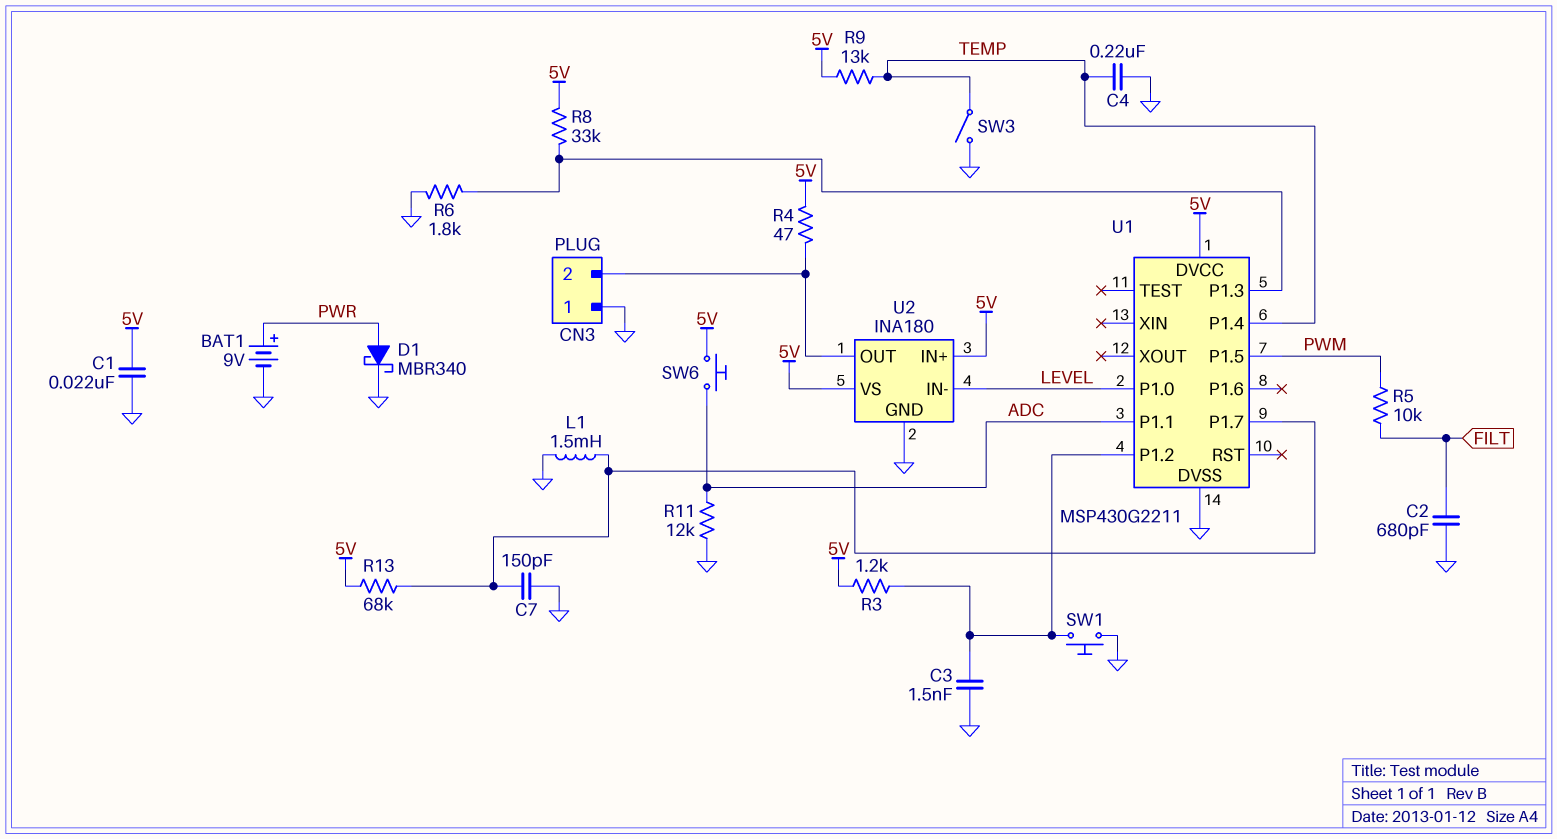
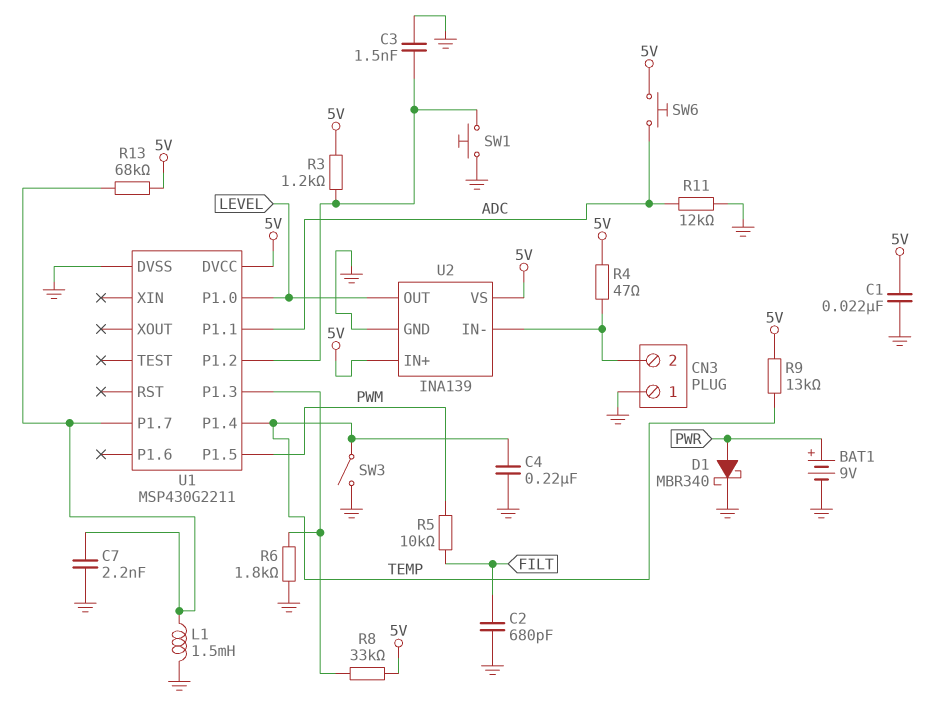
C7: 150pF (GND, U1/P1.7) -> 2.2nF (GND, U1/P1.7)
U2: INA180 -> INA139
U2 pin IN-: LEVEL -> CN3/2
U2 pin OUT: CN3/2 -> LEVEL

